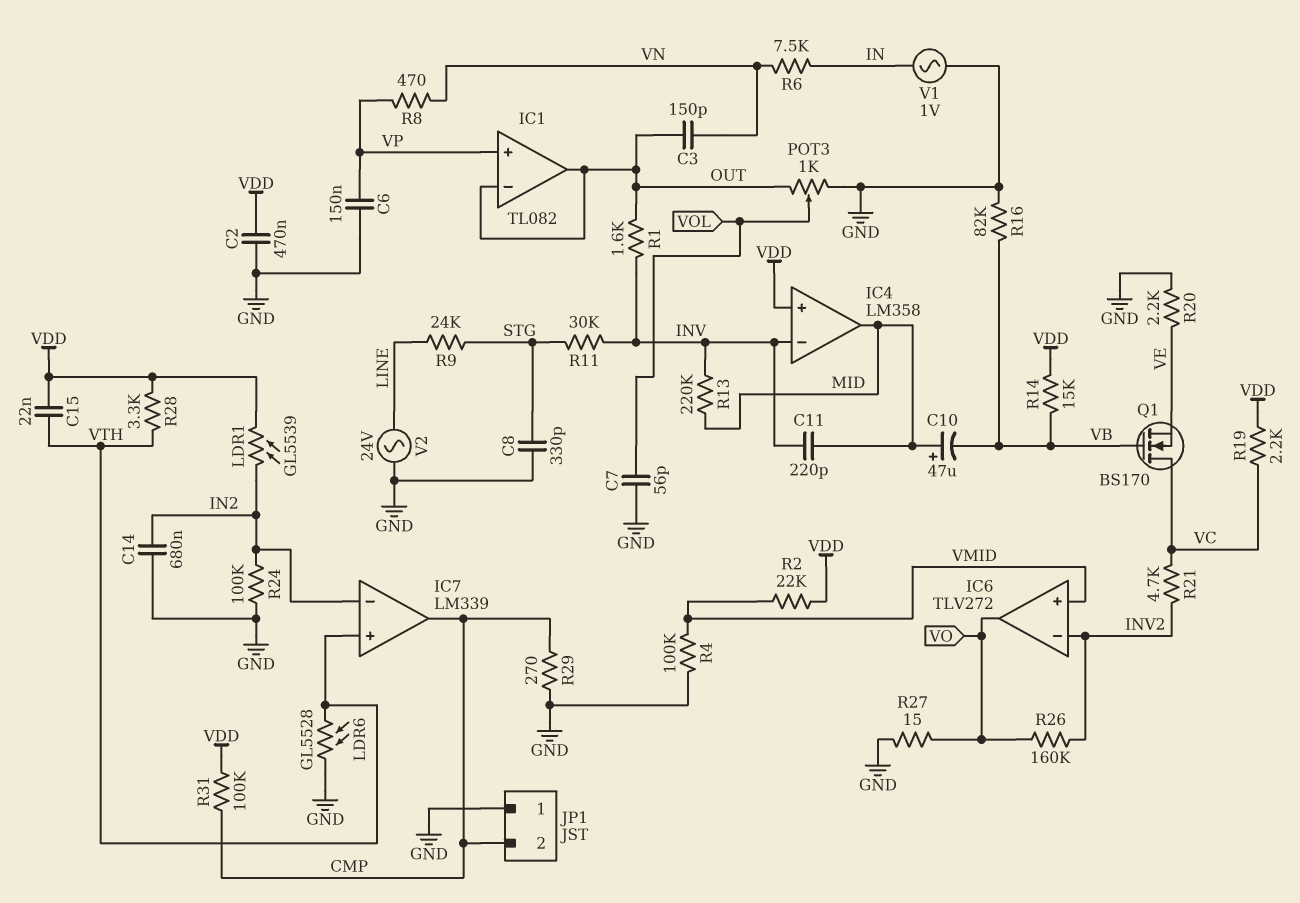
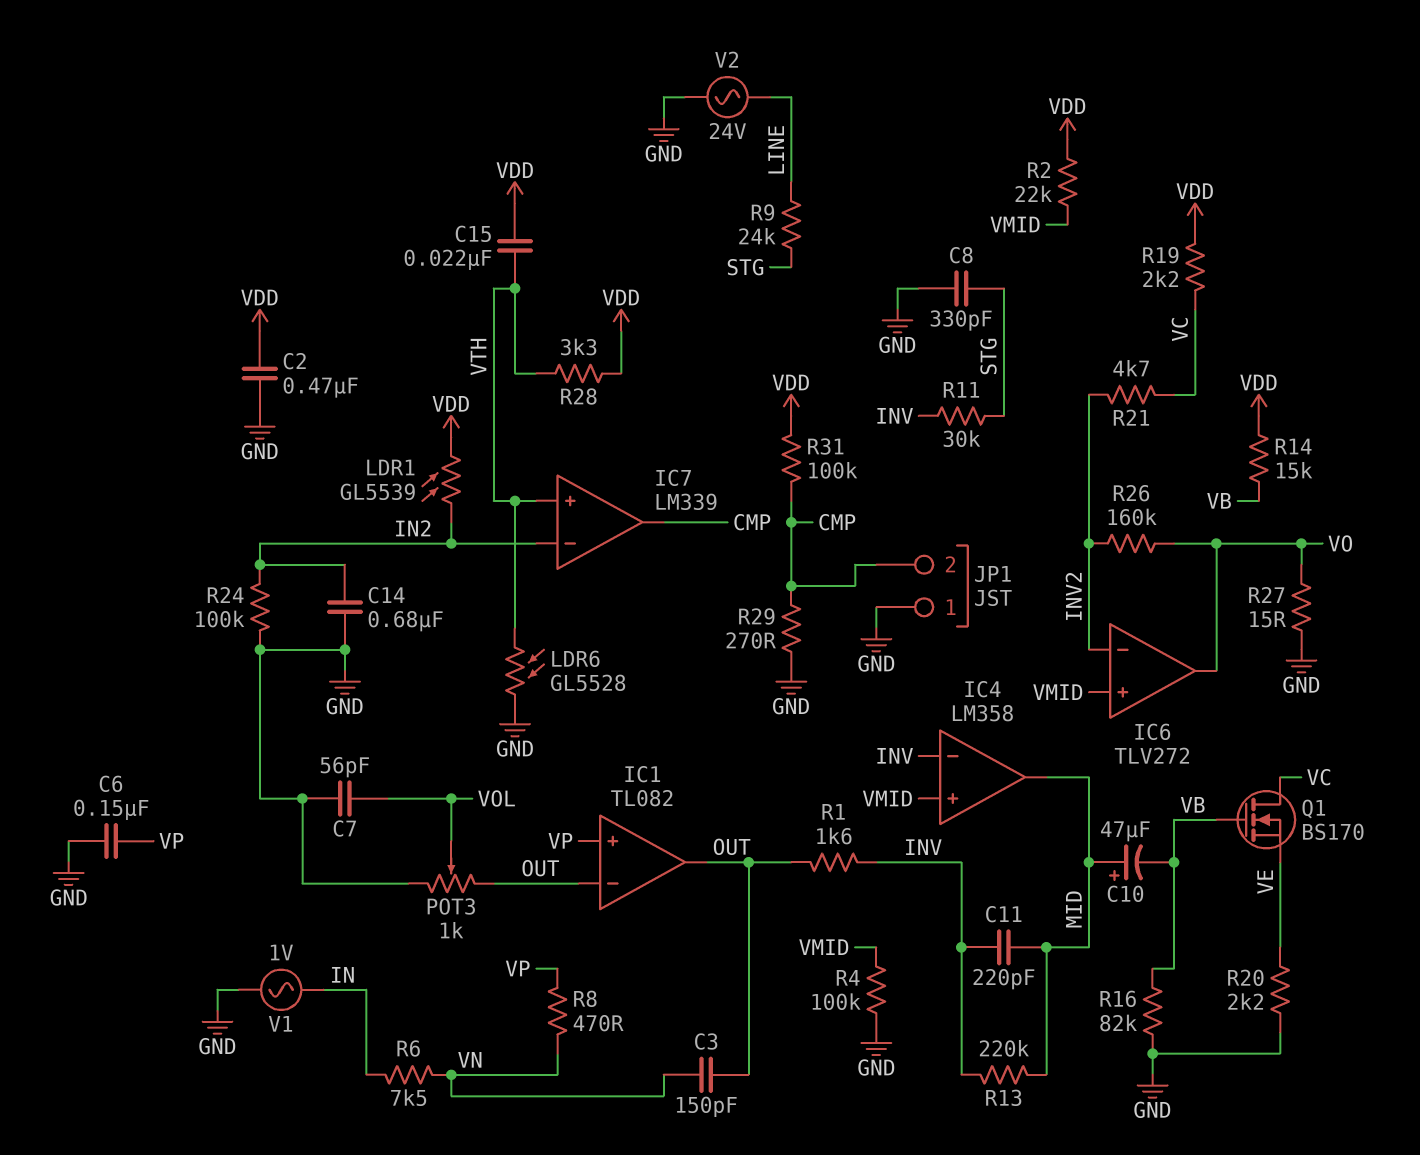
IC4 pin in+: VDD -> VMID

